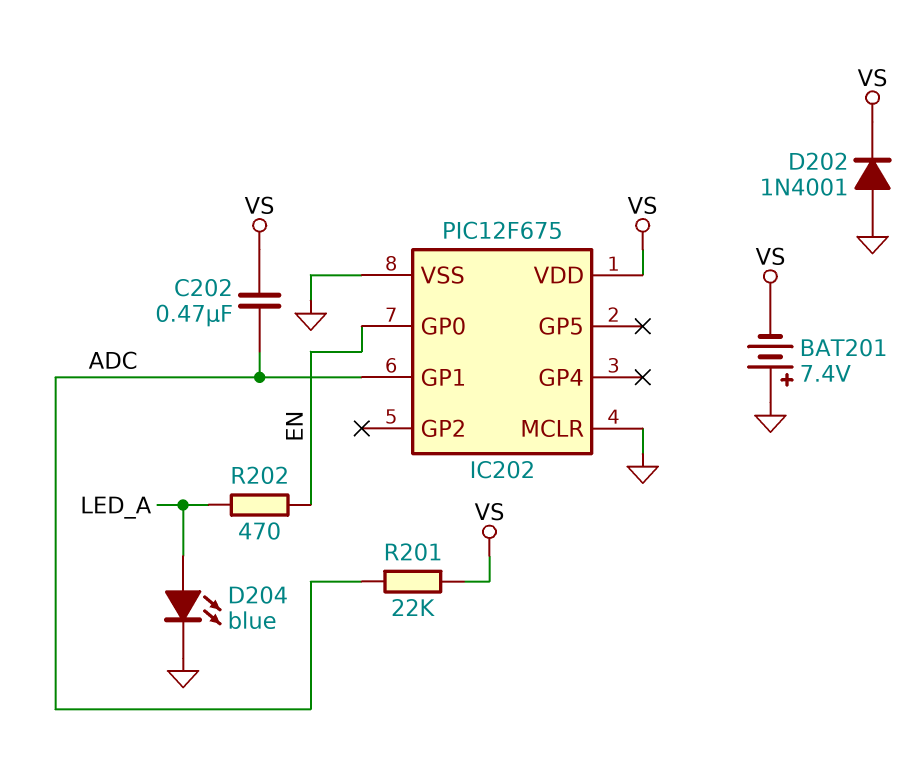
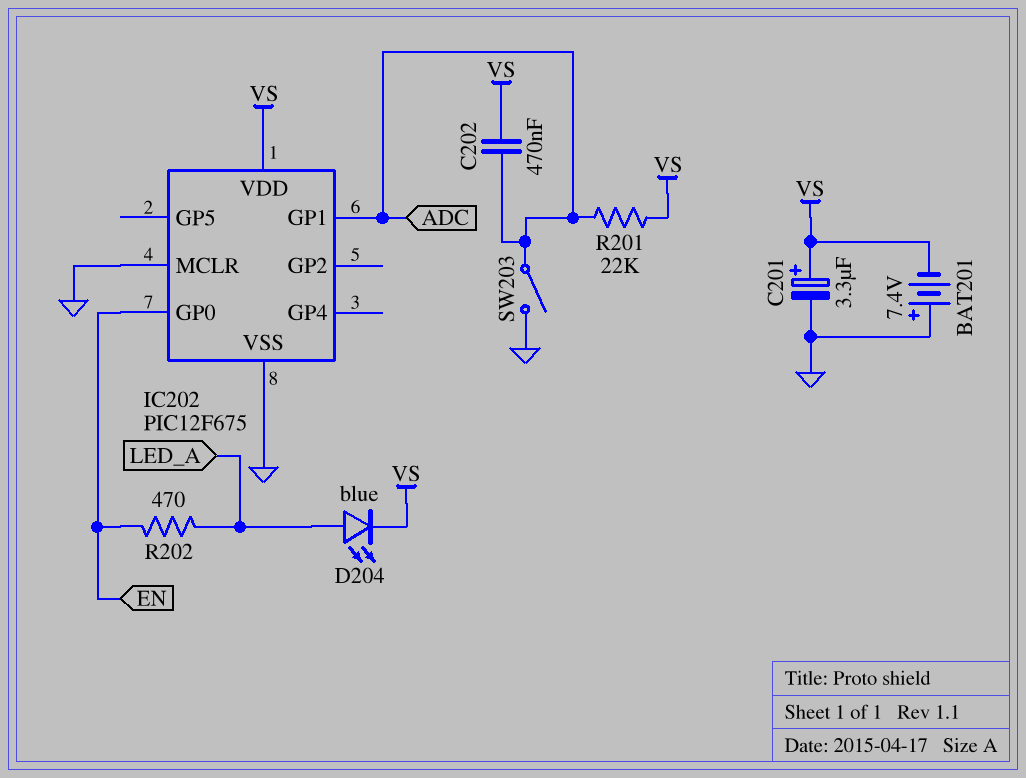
C201: none -> 3.3uF (plus VS, minus GND)
D202: diode 1N4001 (A GND, K VS) -> none
D204: LED blue (A LED_A, K GND) -> LED blue (A LED_A, K VS)
SW203: none -> switch (ADC, GND)

